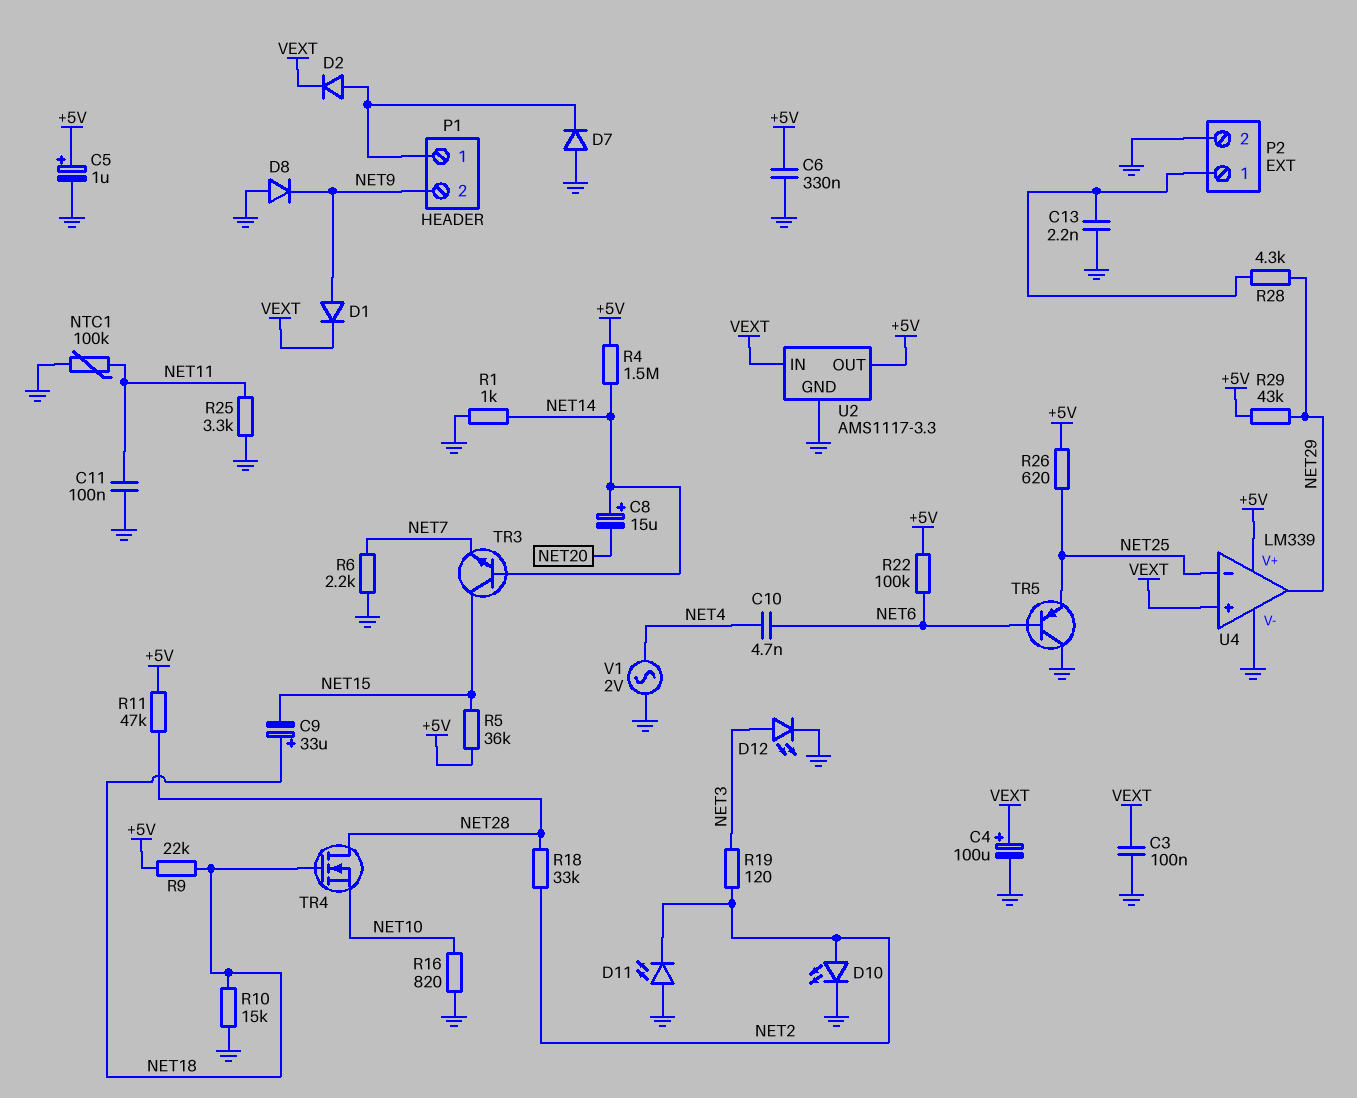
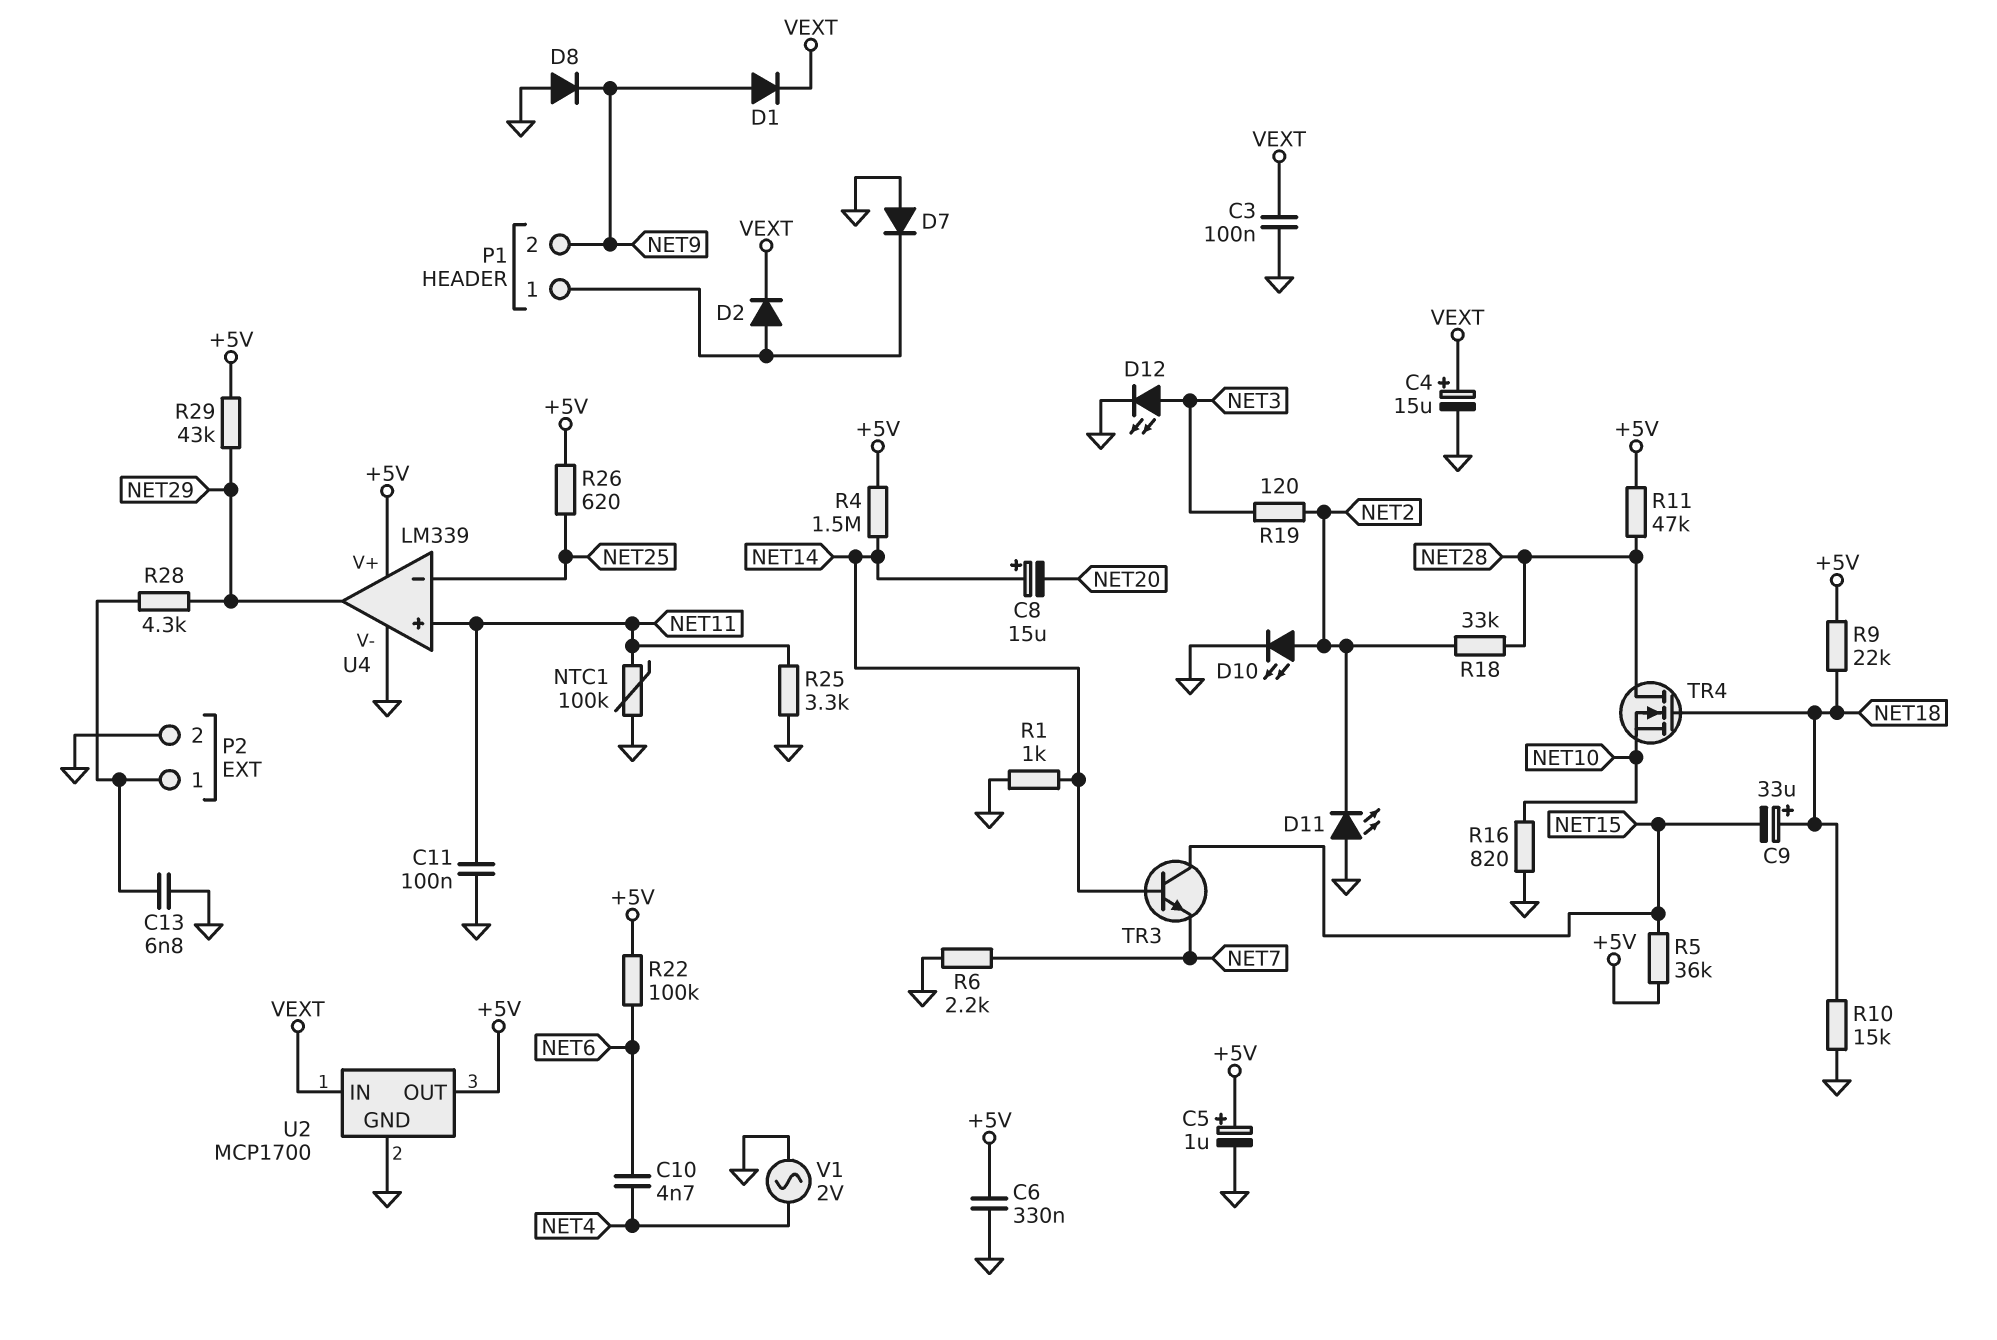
C4: 100uF (plus VEXT, minus GND) -> 15uF (plus VEXT, minus GND)
C13: 2.2nF (GND, P2/1) -> 6.8nF (GND, P2/1)
TR5: PNP (B NET6, C GND, E NET25) -> none
U2: AMS1117-3.3 -> MCP1700
U4 pin in+: VEXT -> NET11

